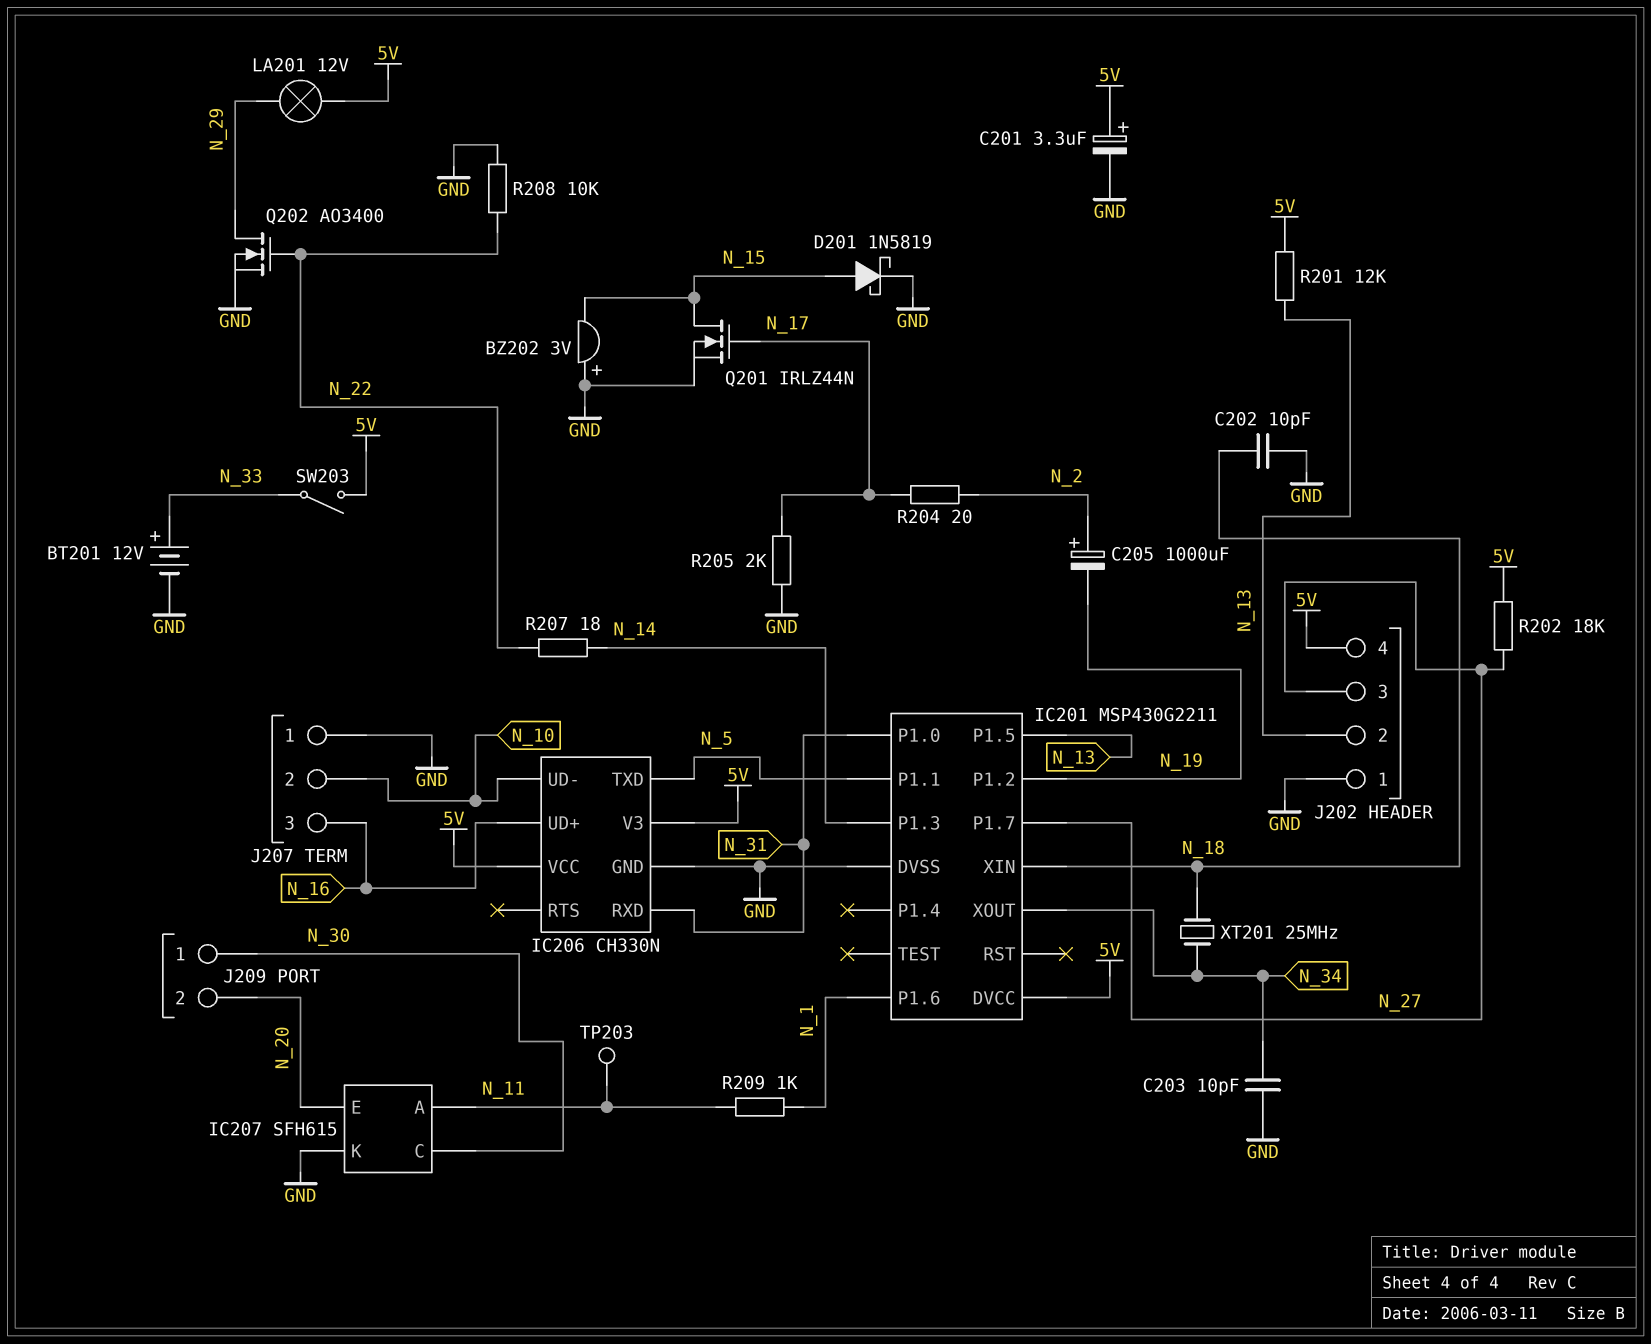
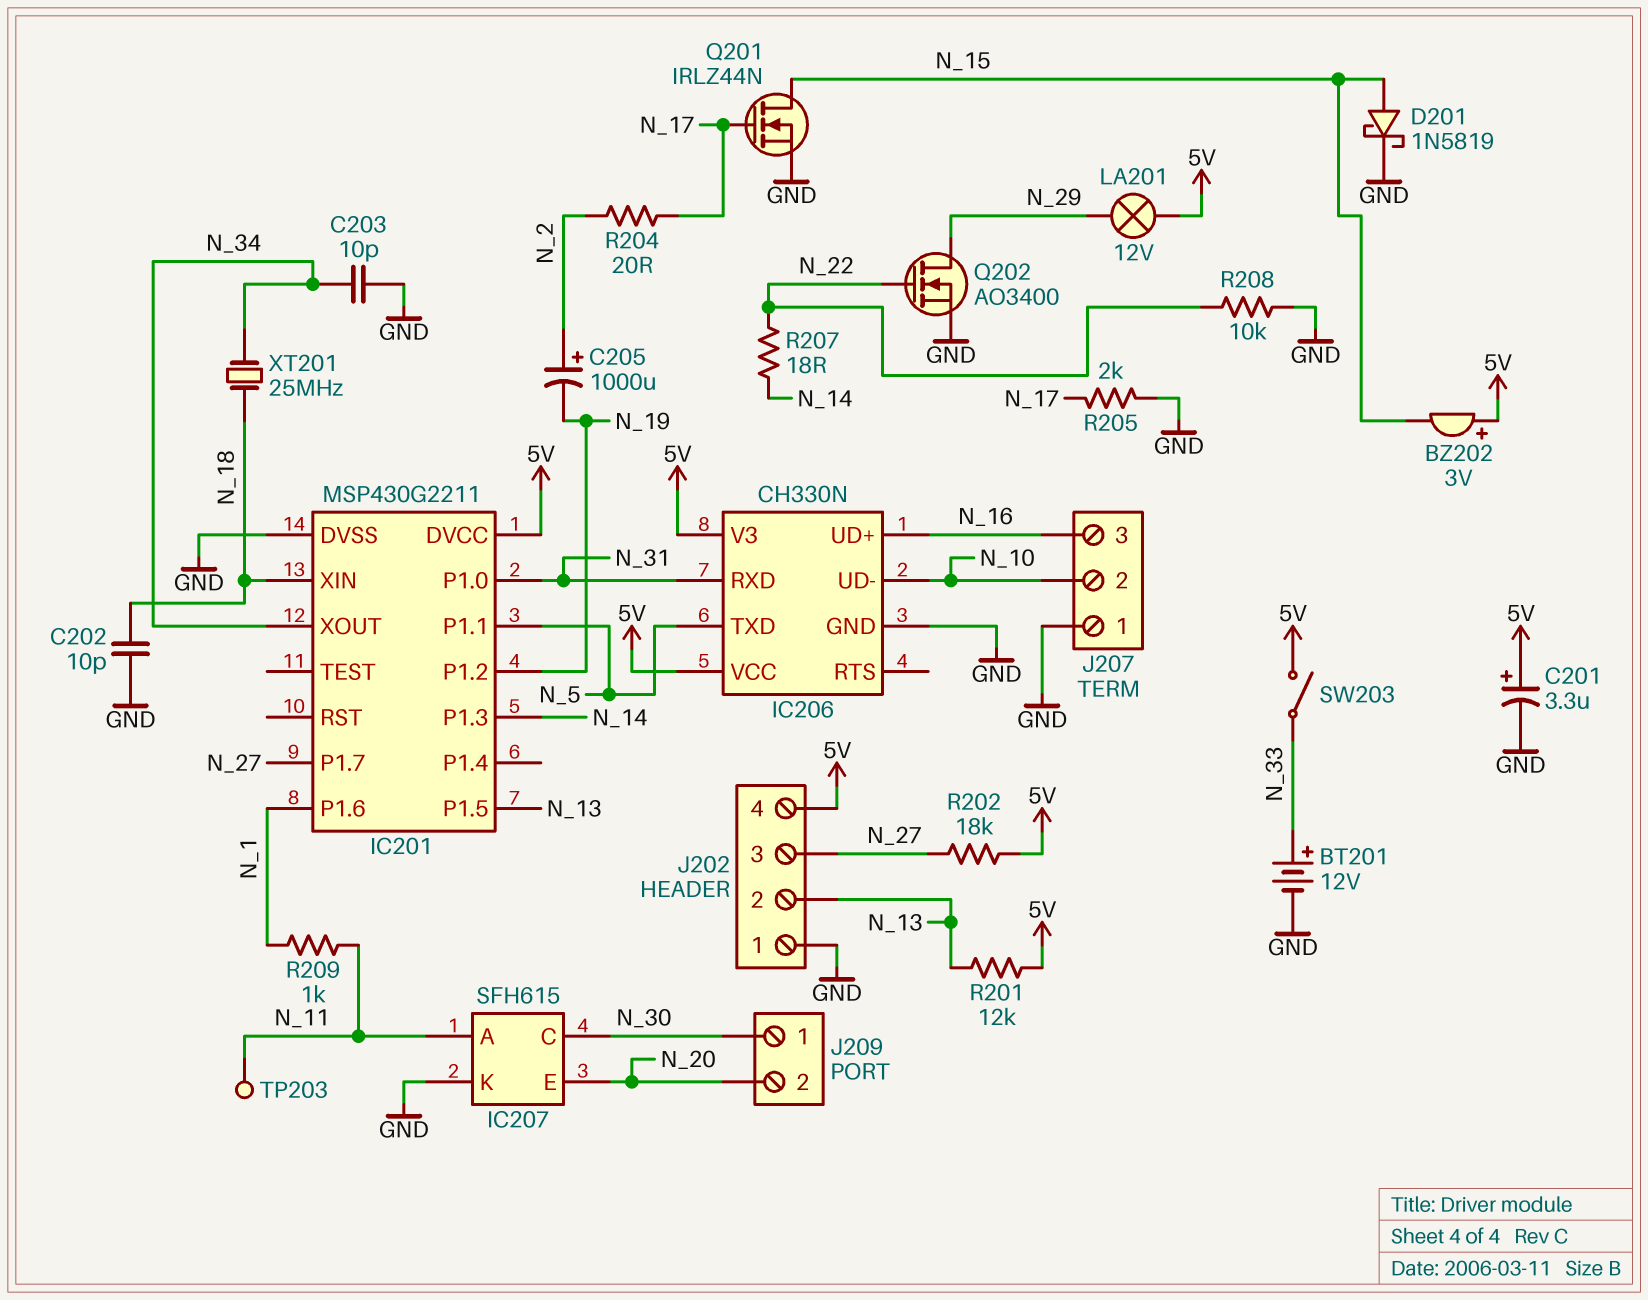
BZ202: buzzer 3V (plus GND, minus N_15) -> buzzer 3V (plus 5V, minus N_15)

